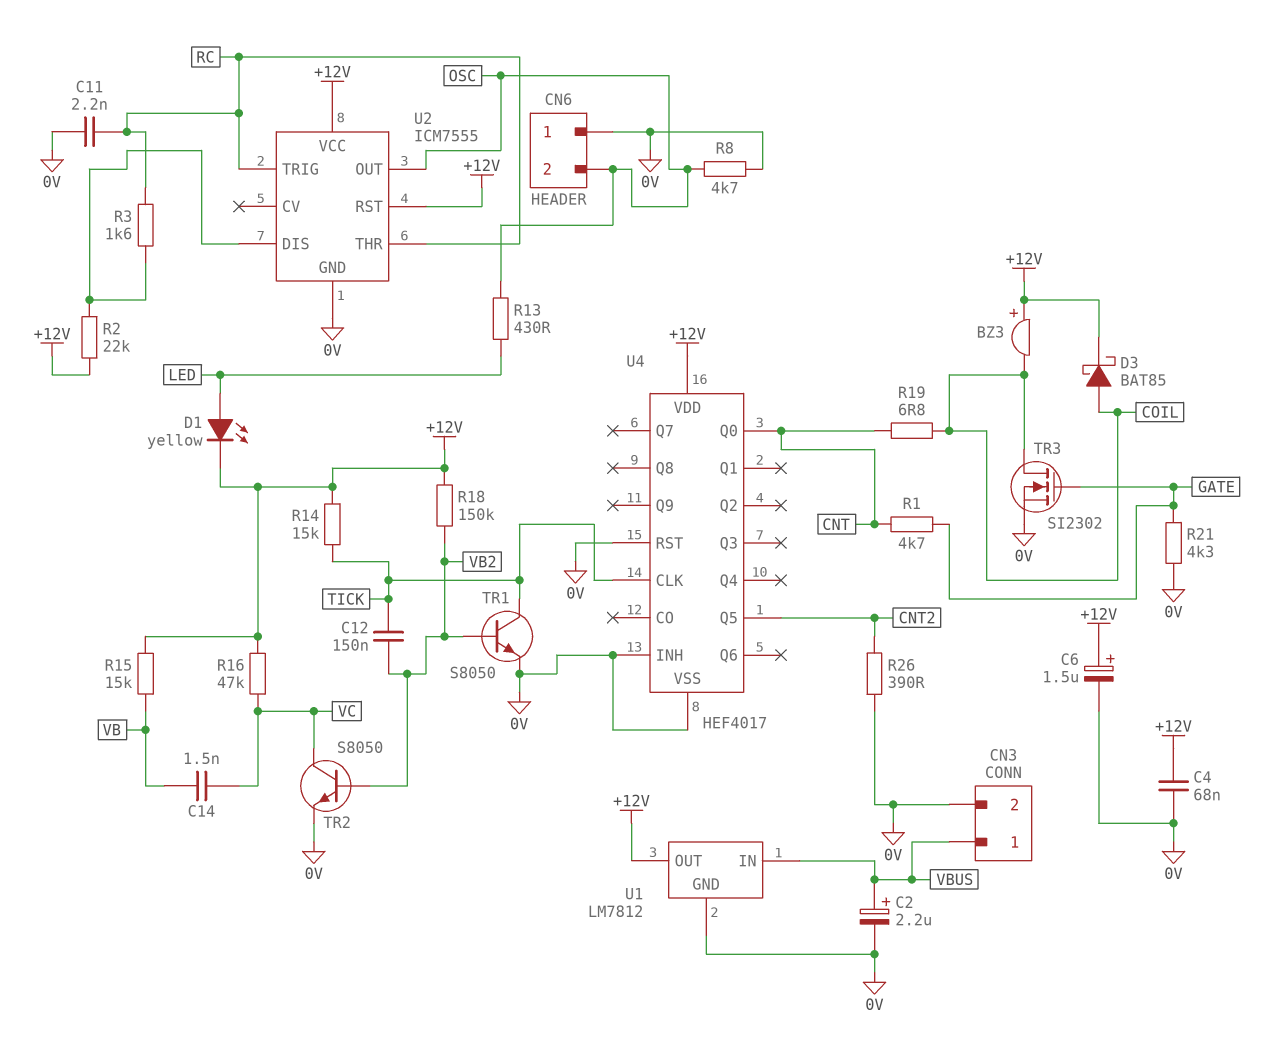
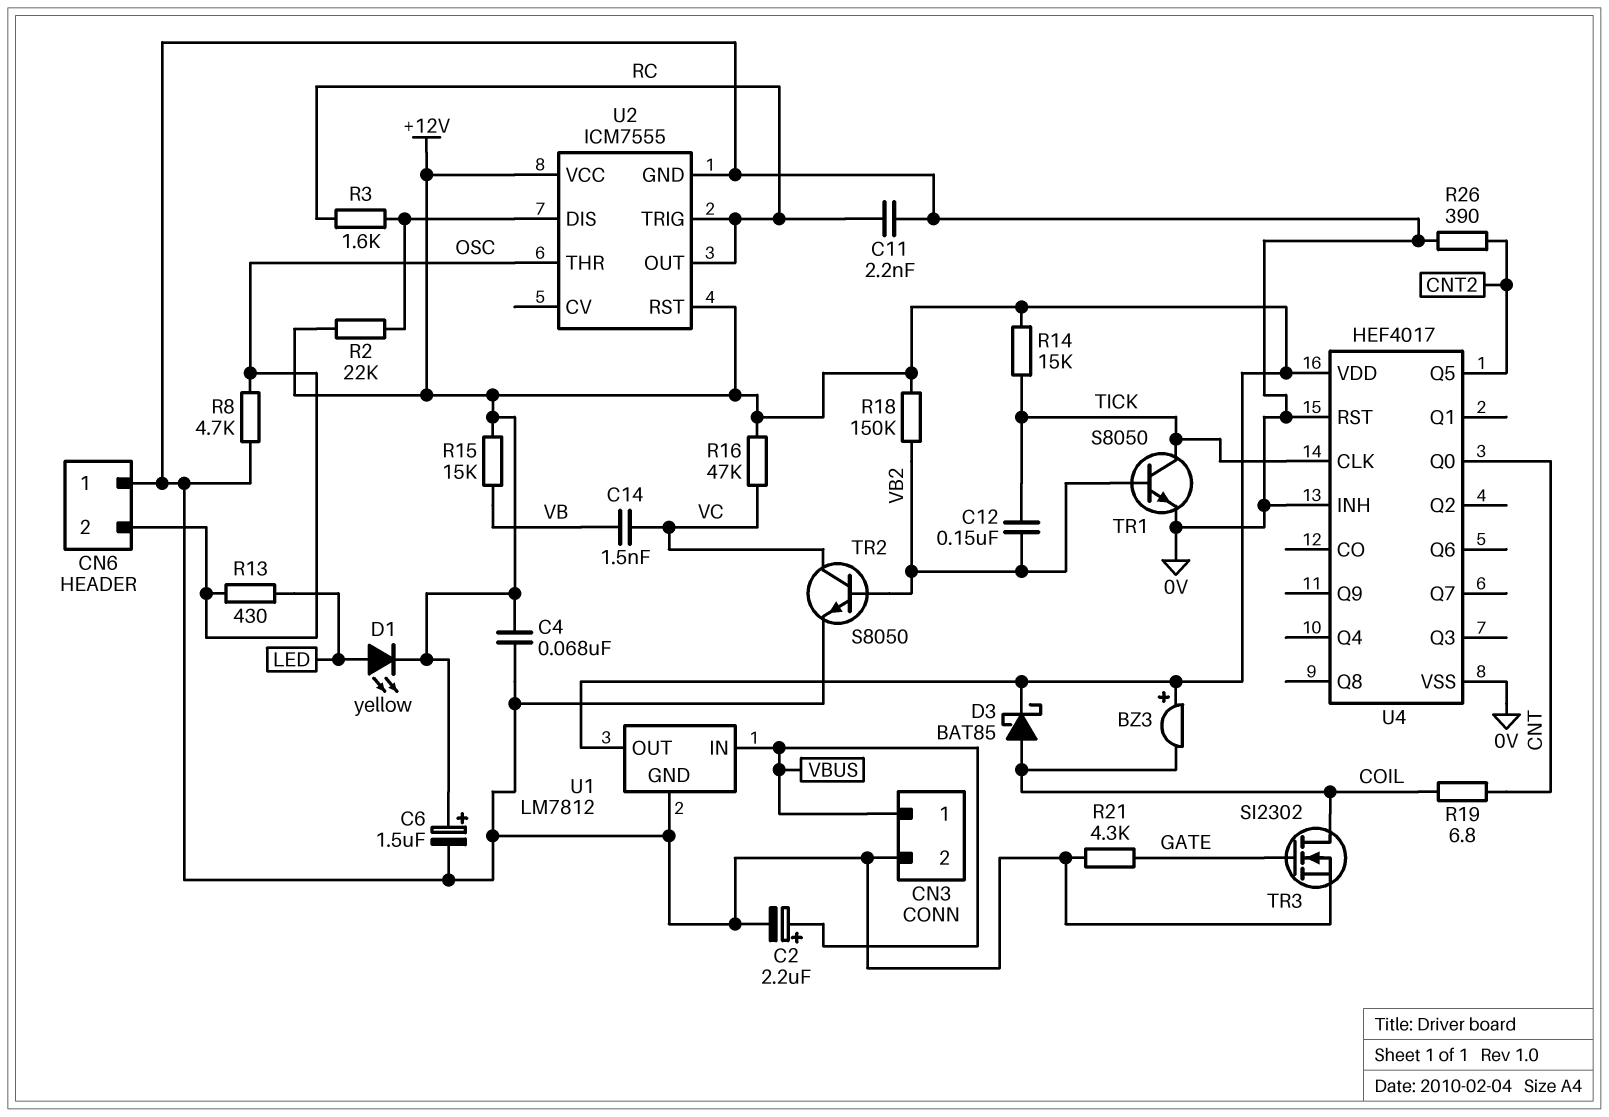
R1: 4.7k (CNT, GATE) -> none
U2 pin OUT: OSC -> RC
U2 pin THR: RC -> OSC

